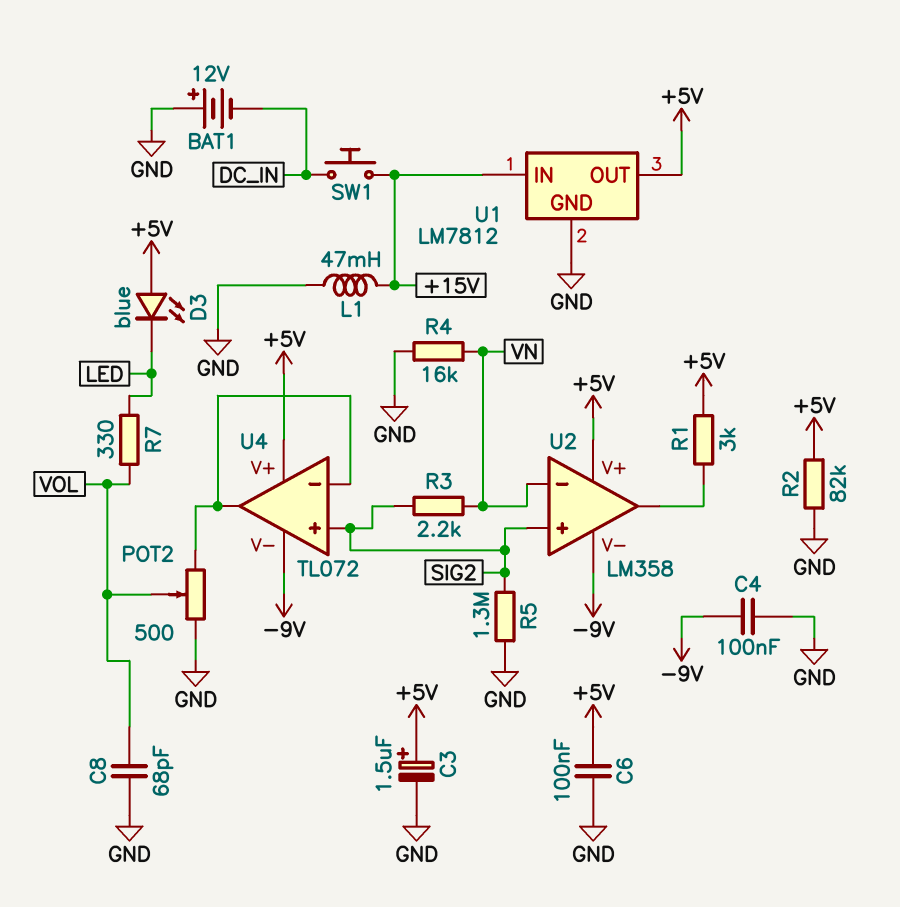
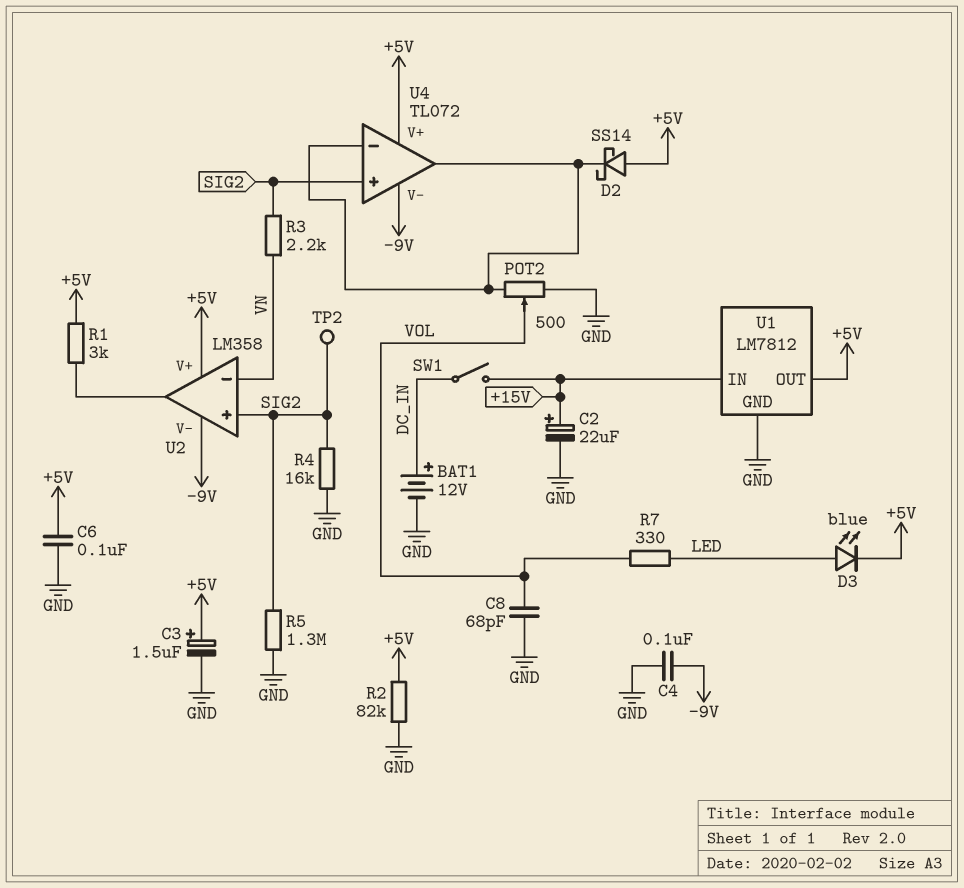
BAT1: 12V (plus GND, minus DC_IN) -> 12V (plus DC_IN, minus GND)
C2: none -> 22uF (plus +15V, minus GND)
D2: none -> schottky SS14 (A +5V, K U4/in-)
D3: LED blue (A +5V, K LED) -> LED blue (A LED, K +5V)
L1: 47mH (+15V, GND) -> none
R4: 16k (GND, VN) -> 16k (GND, SIG2)
SW1: button (+15V, DC_IN) -> switch (+15V, DC_IN)
TP2: none -> test point (SIG2)

